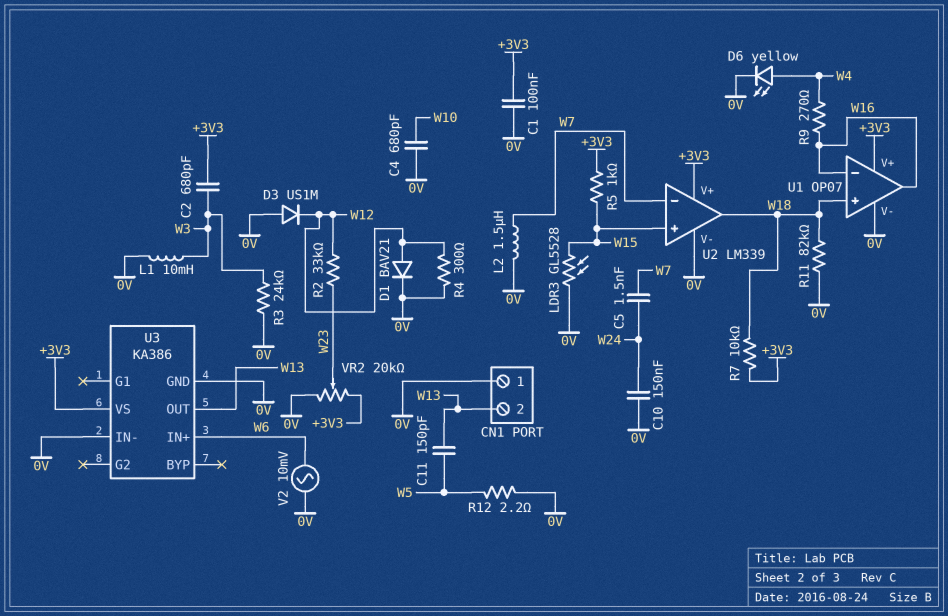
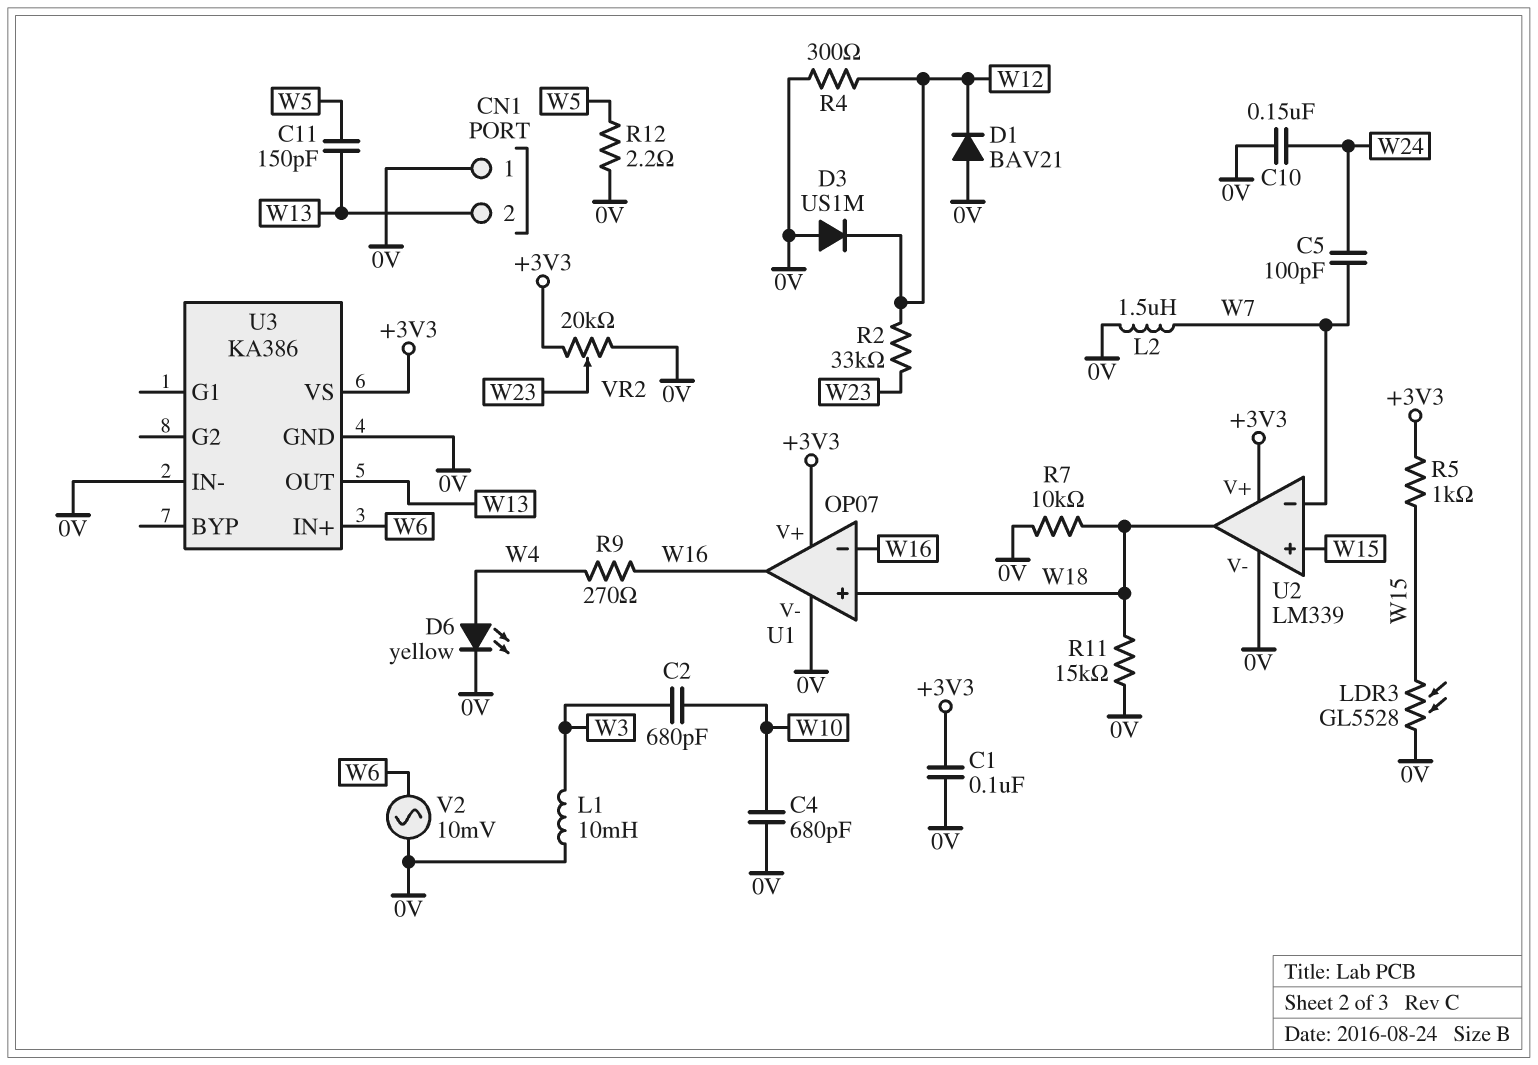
C2: 680pF (+3V3, W3) -> 680pF (W3, W10)
C5: 1.5nF (W7, W24) -> 100pF (W7, W24)
D1: diode BAV21 (A W12, K 0V) -> diode BAV21 (A 0V, K W12)
R3: 24k (0V, W3) -> none
R7: 10k (+3V3, W18) -> 10k (0V, W18)
R11: 82k (0V, W18) -> 15k (0V, W18)

